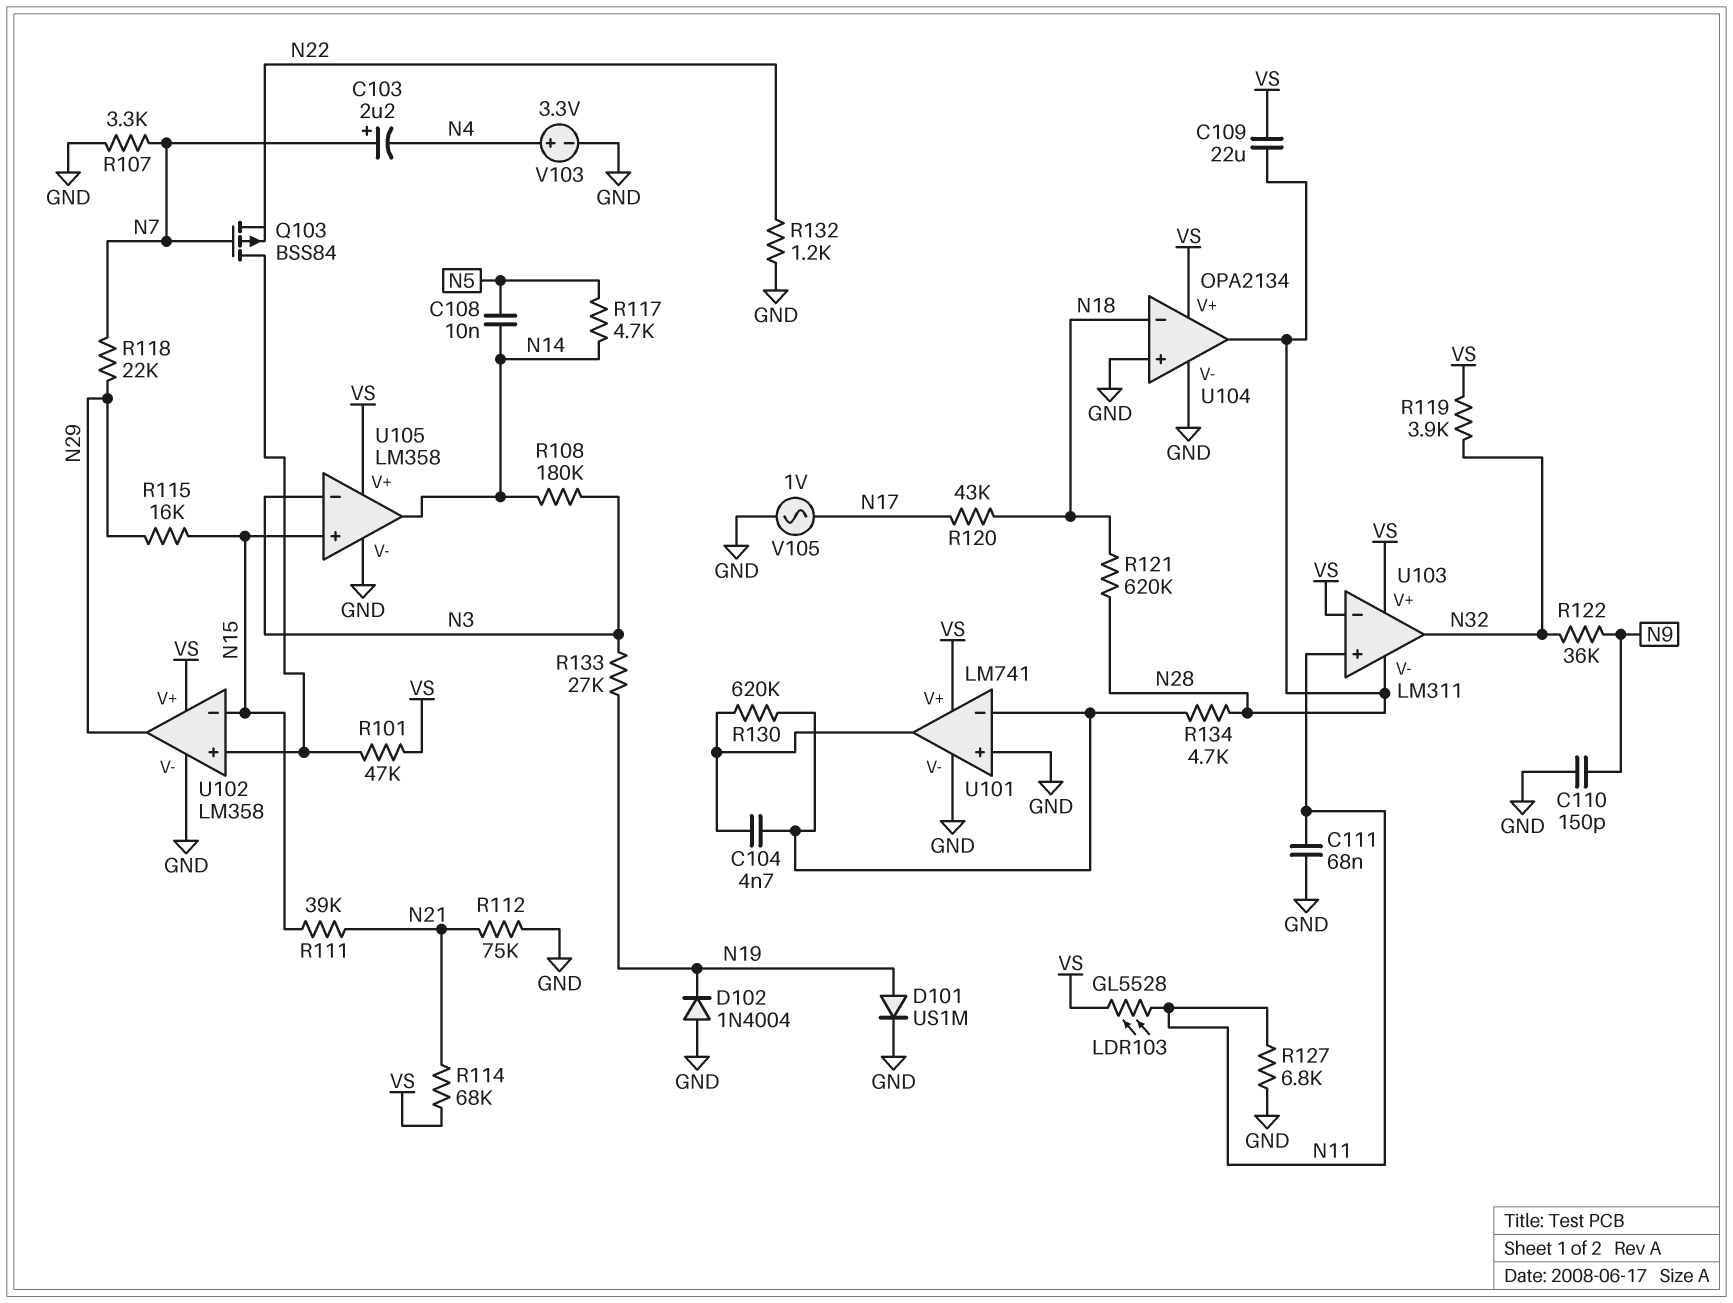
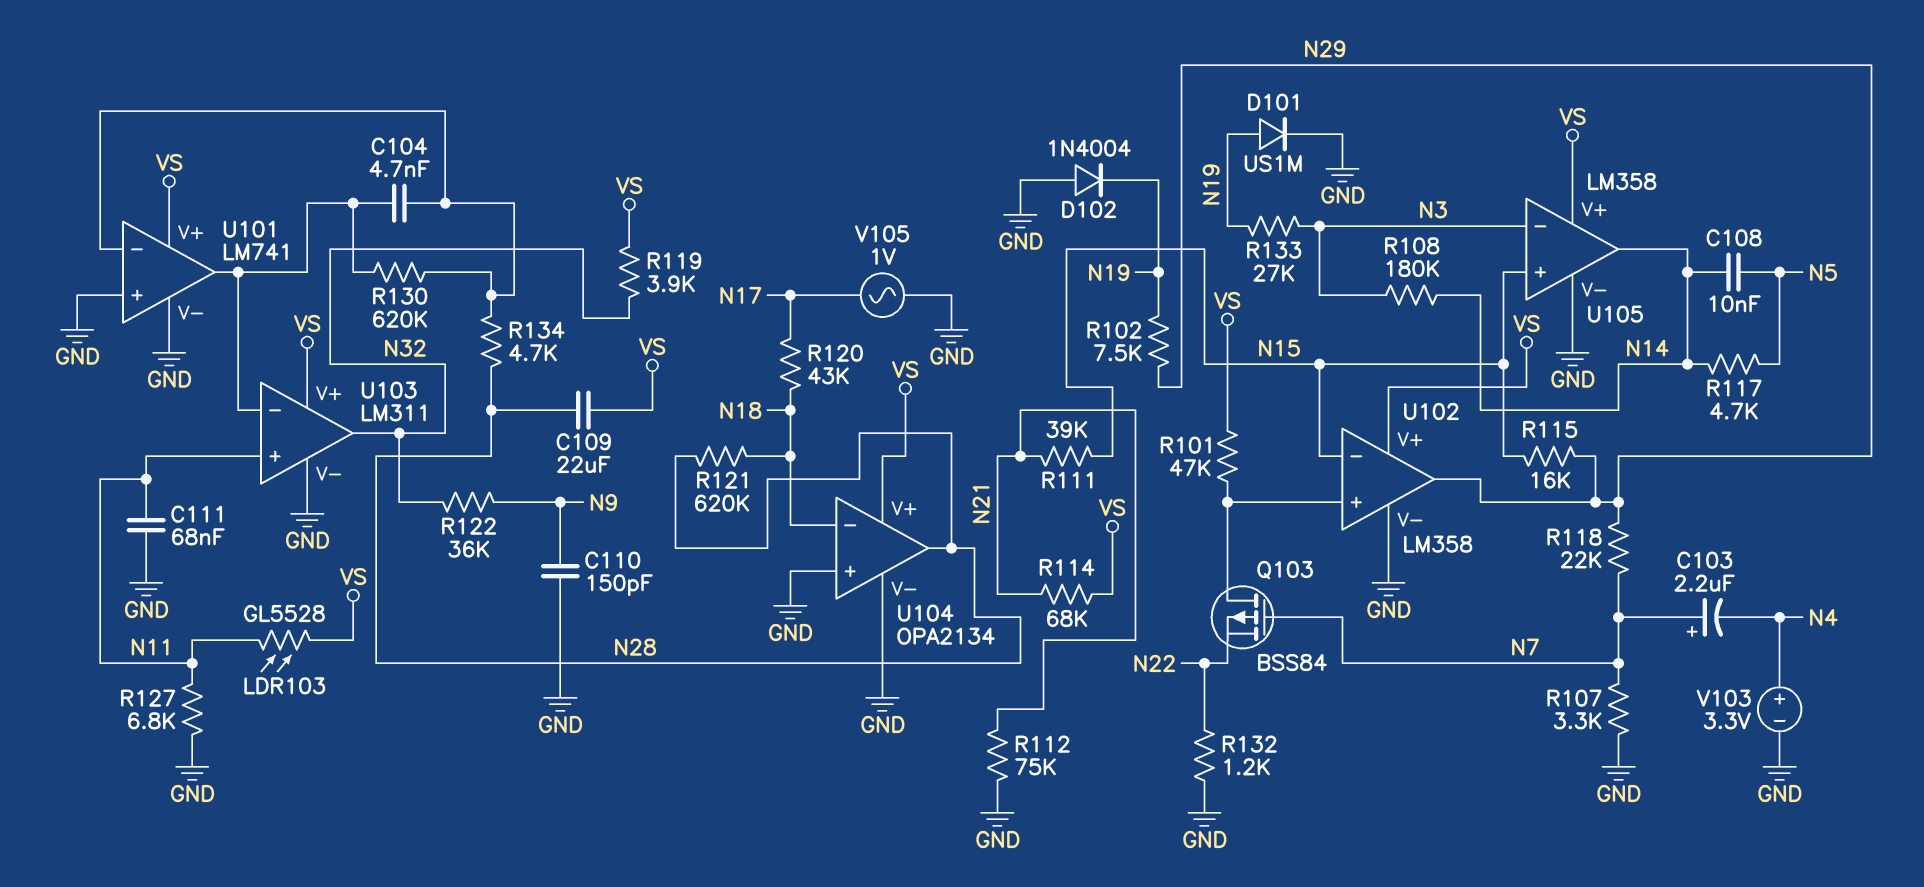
R102: none -> 7.5k (N19, N29)
U103 pin V-: N28 -> GND
U103 pin in-: VS -> U101/out

